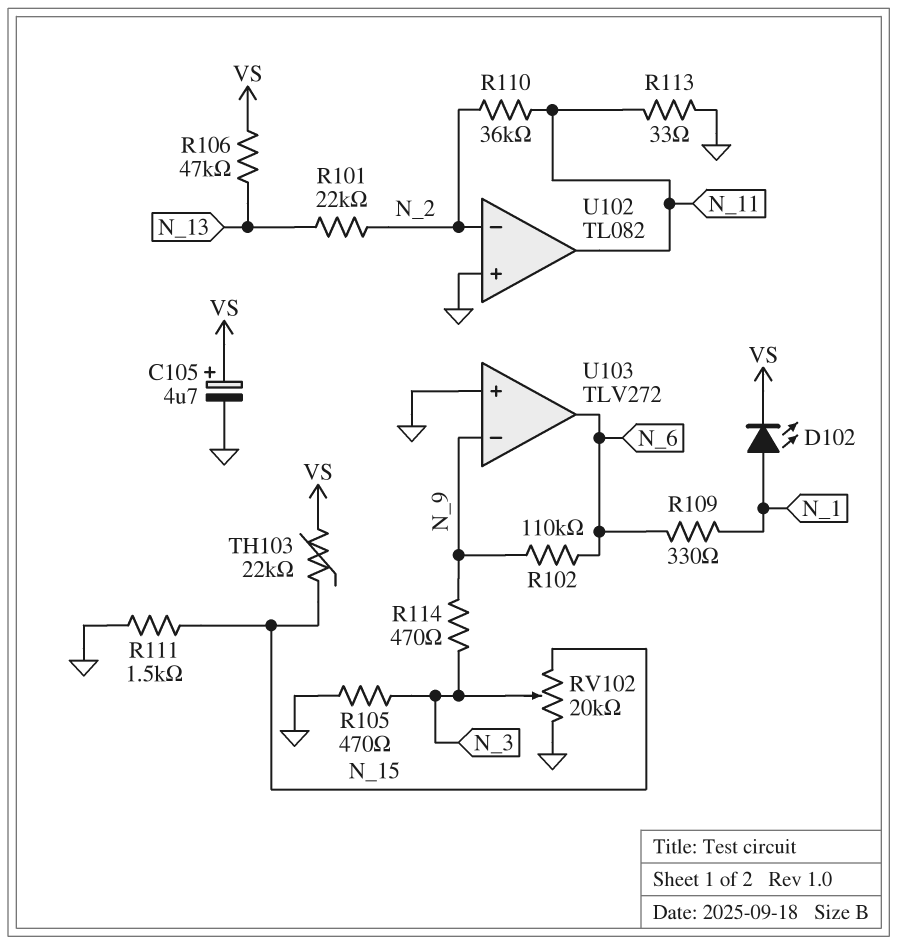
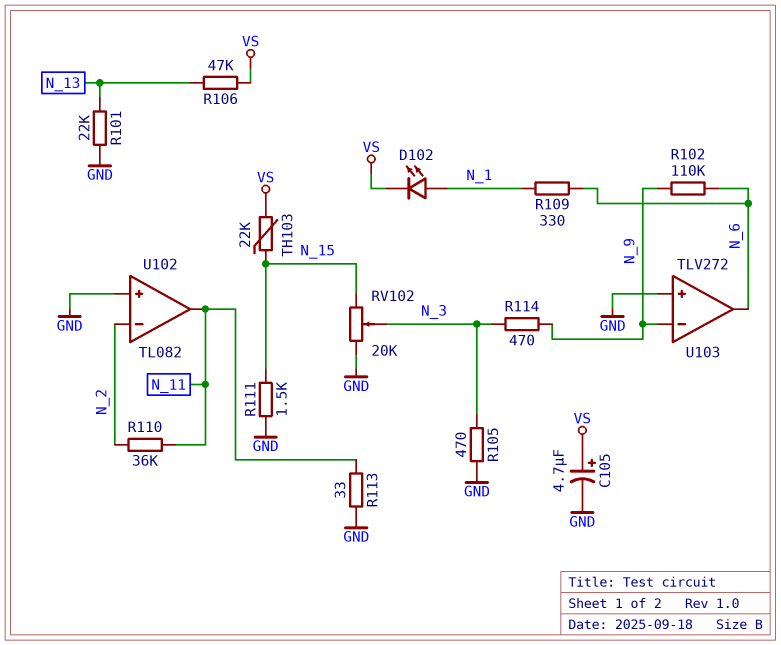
R101: 22k (N_2, N_13) -> 22k (GND, N_13)

